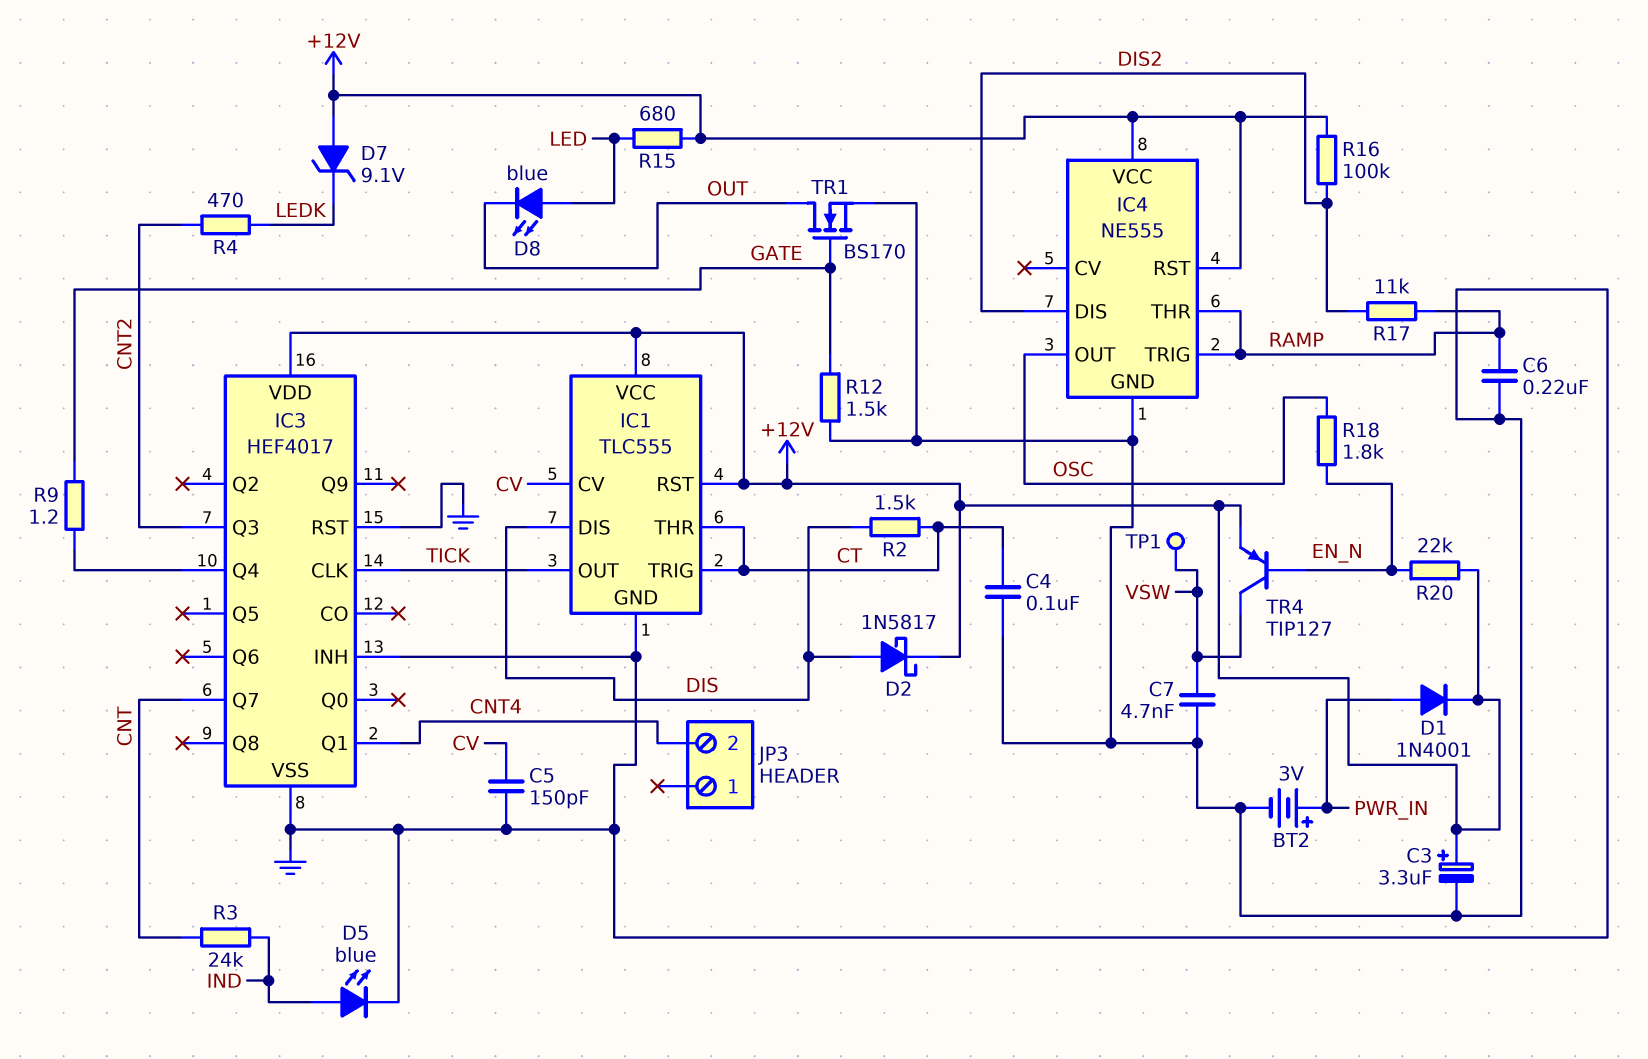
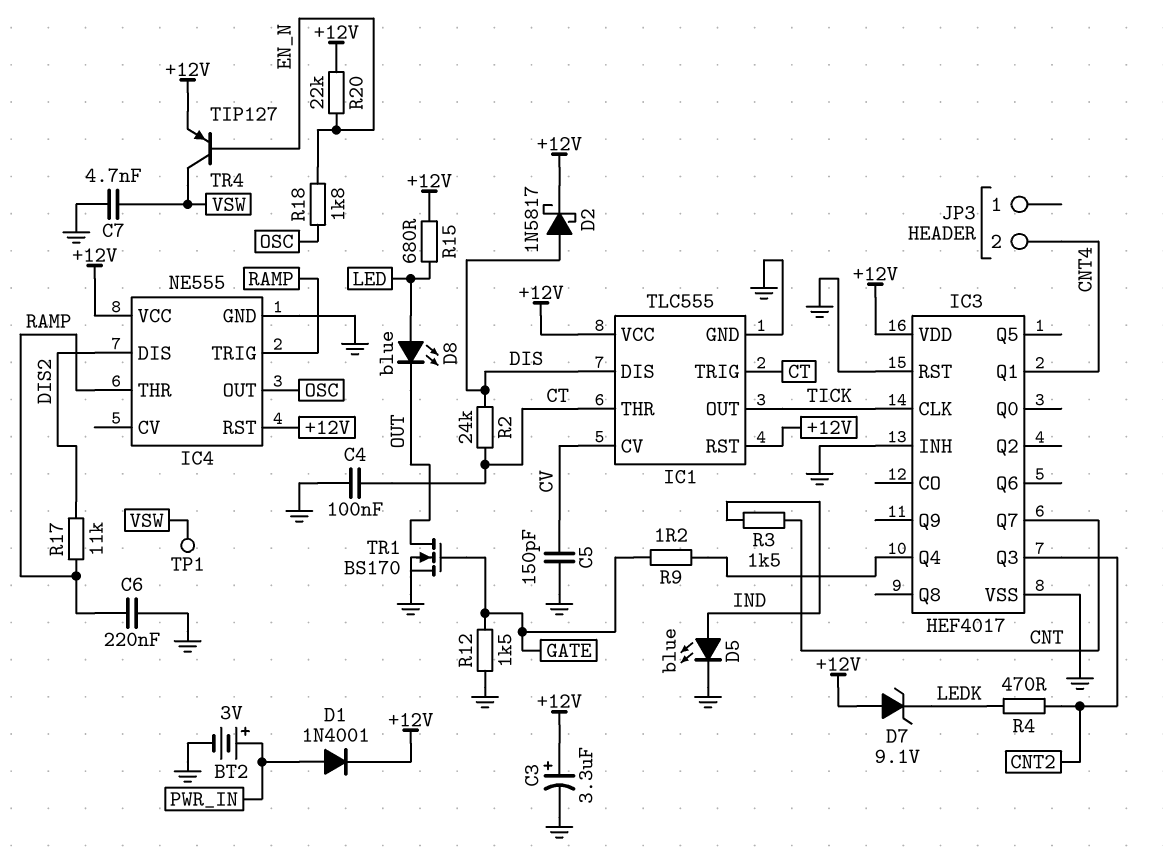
R2: 1.5k (CT, DIS) -> 24k (CT, DIS)
R3: 24k (CNT, IND) -> 1.5k (CNT, IND)
R16: 100k (+12V, DIS2) -> none

